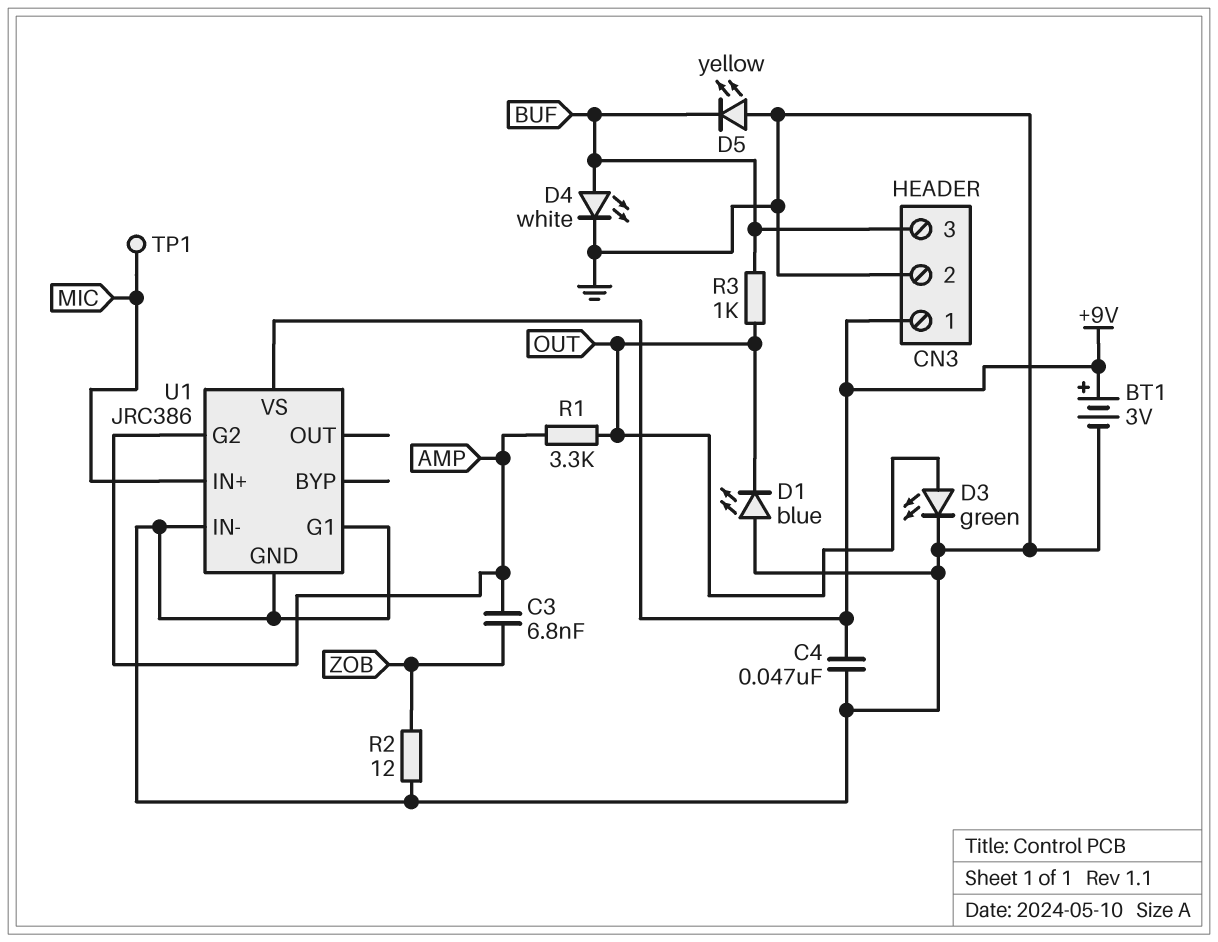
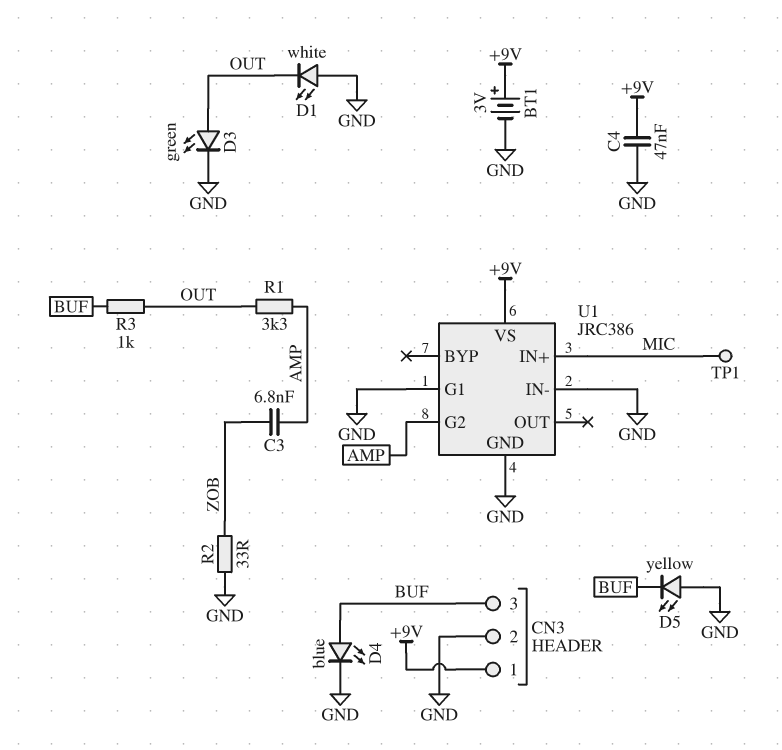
D1: LED blue (A GND, K OUT) -> LED white (A GND, K OUT)
D4: LED white (A BUF, K GND) -> LED blue (A BUF, K GND)
R2: 12 (GND, ZOB) -> 33 (GND, ZOB)

